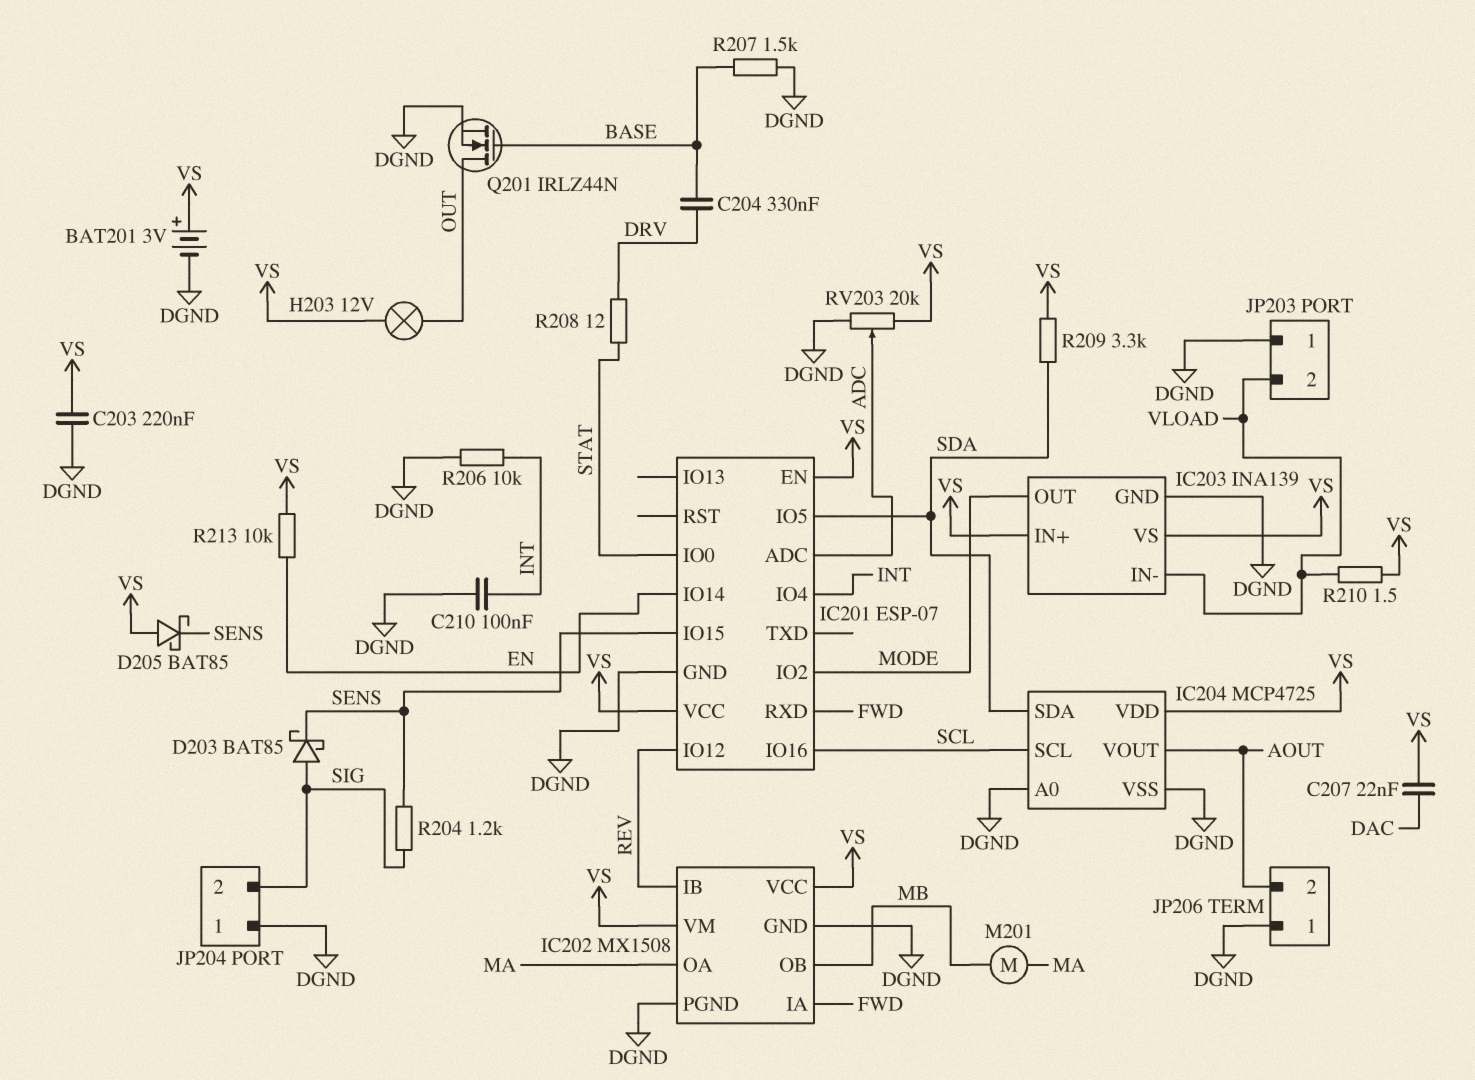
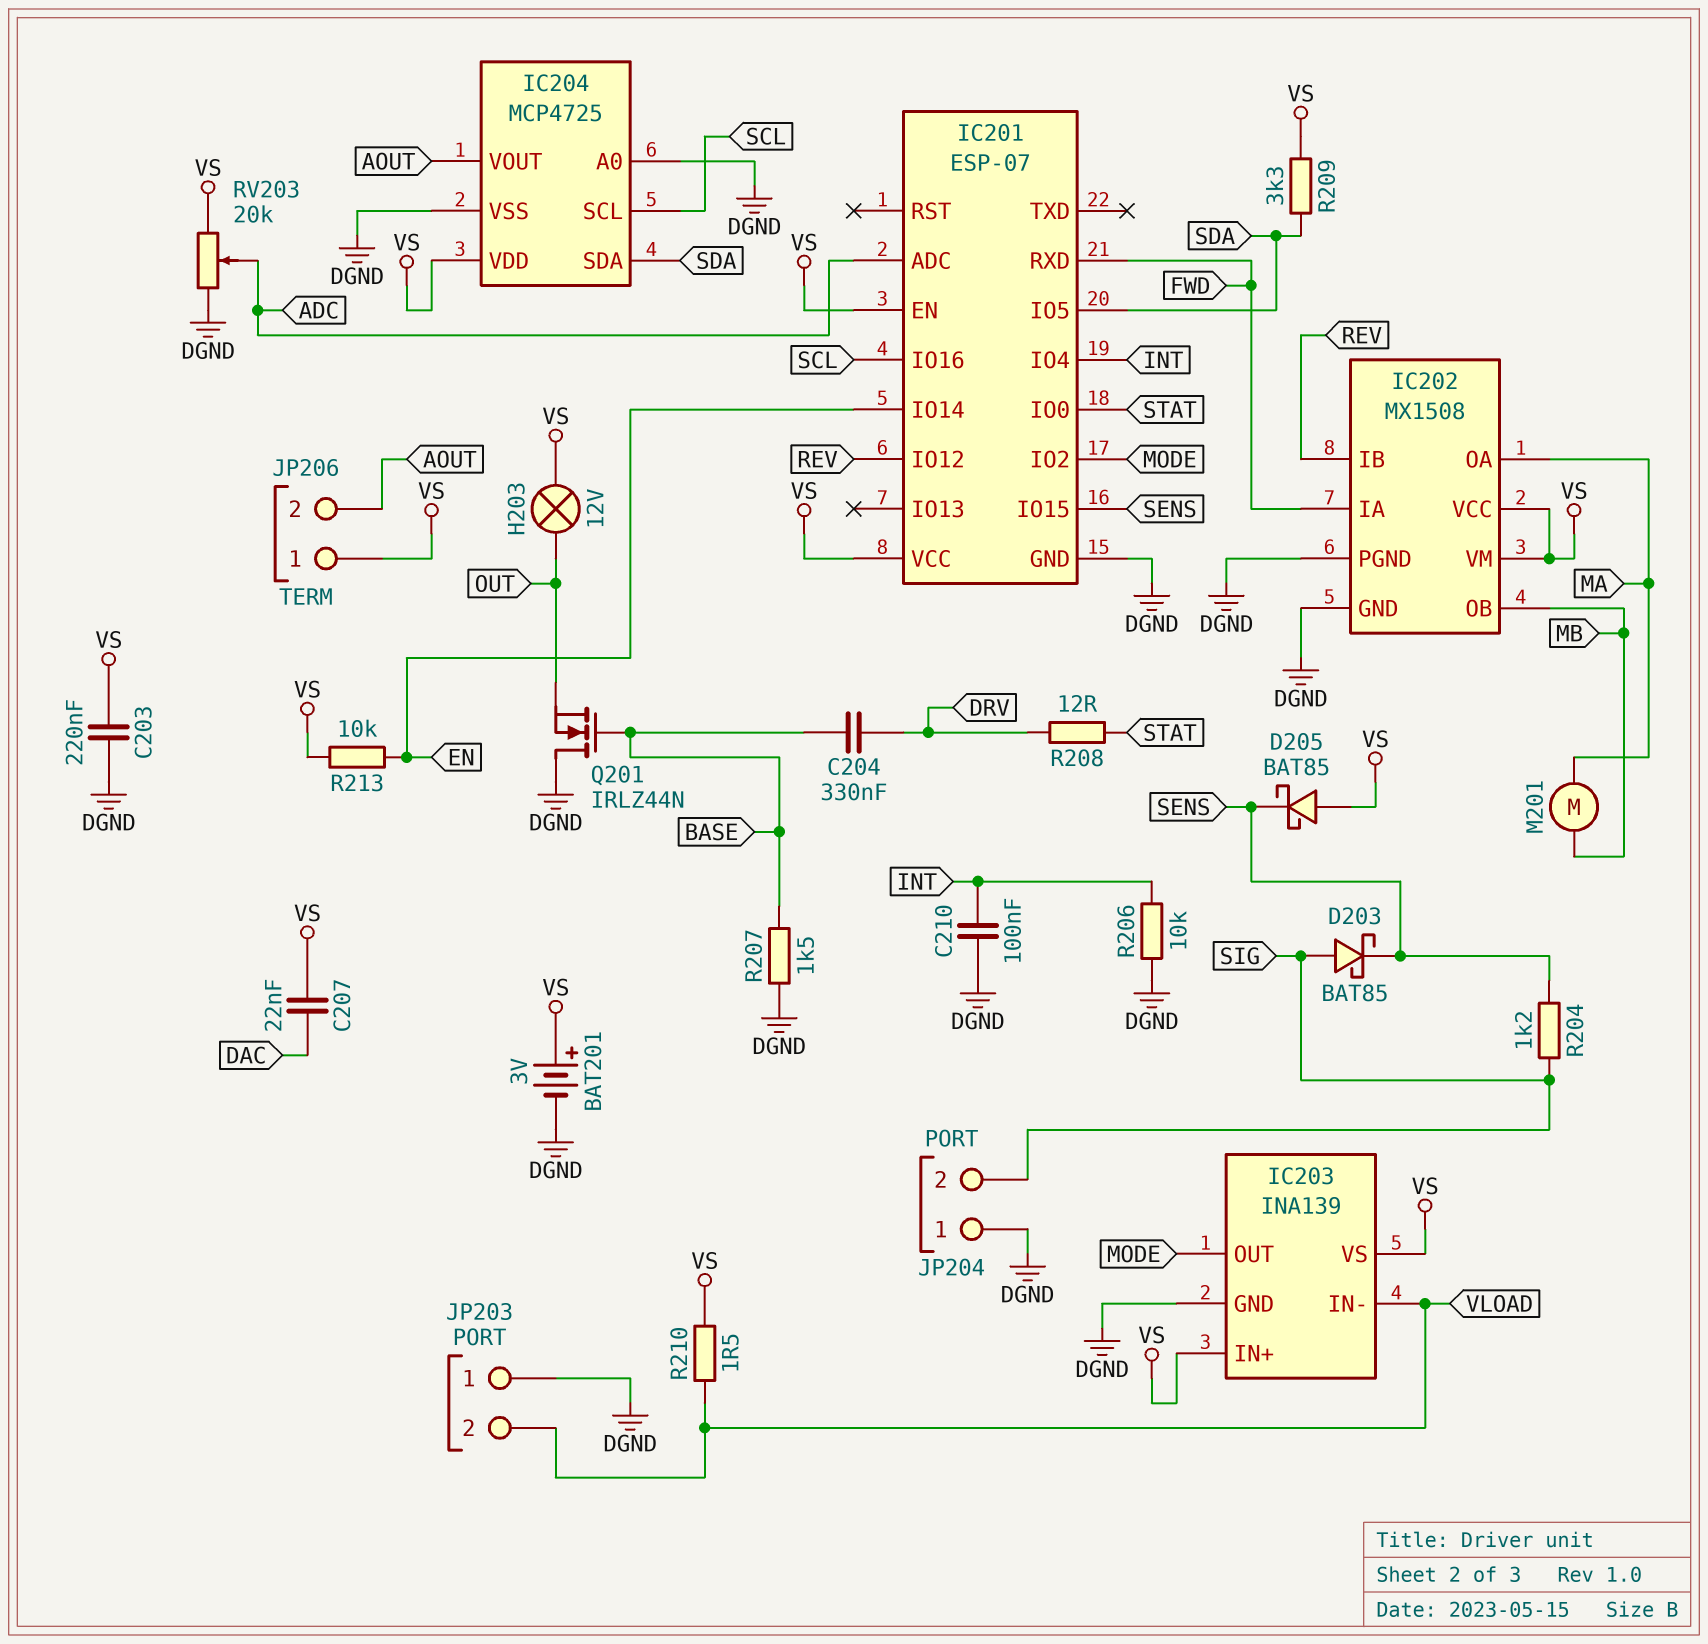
JP206 pin 1: DGND -> VS
Q201: NMOS IRLZ44N (G BASE, D OUT, S DGND) -> NMOS IRLZ44N (G BASE, D DGND, S OUT)

